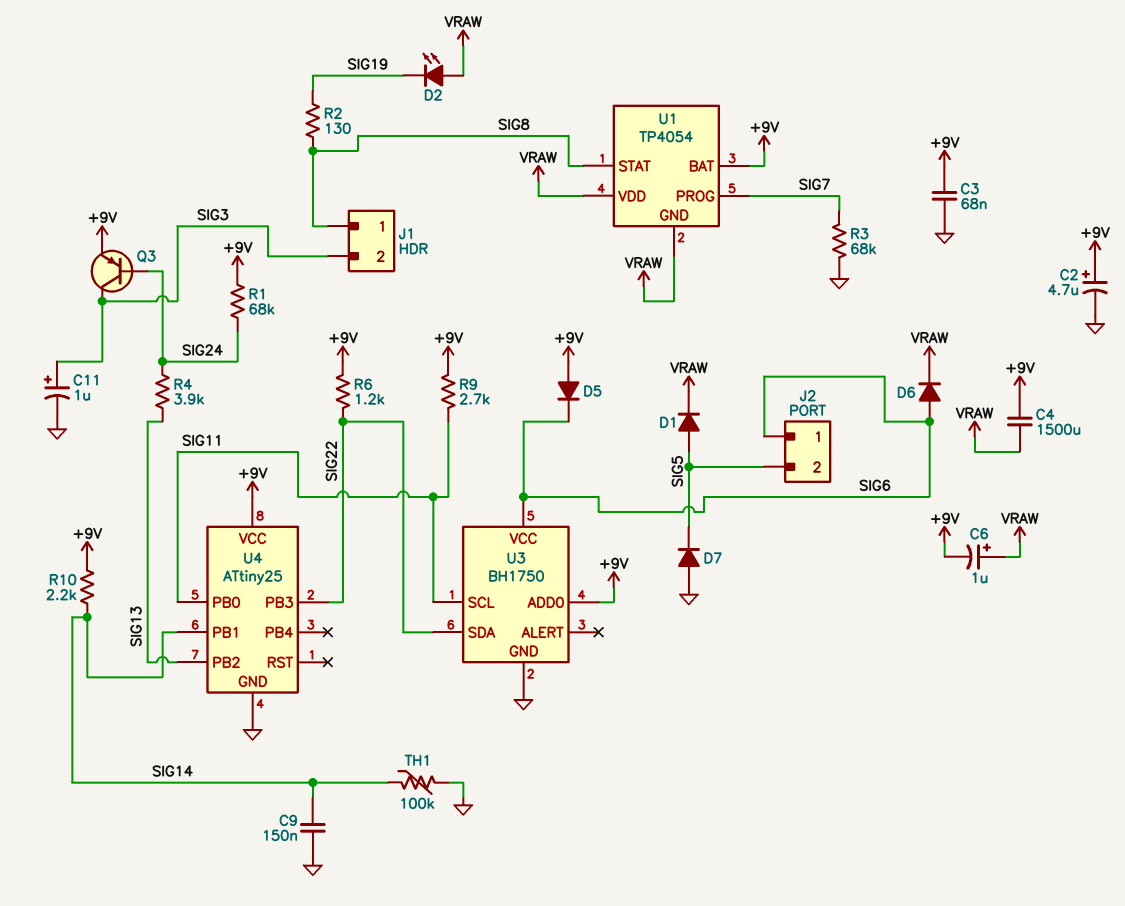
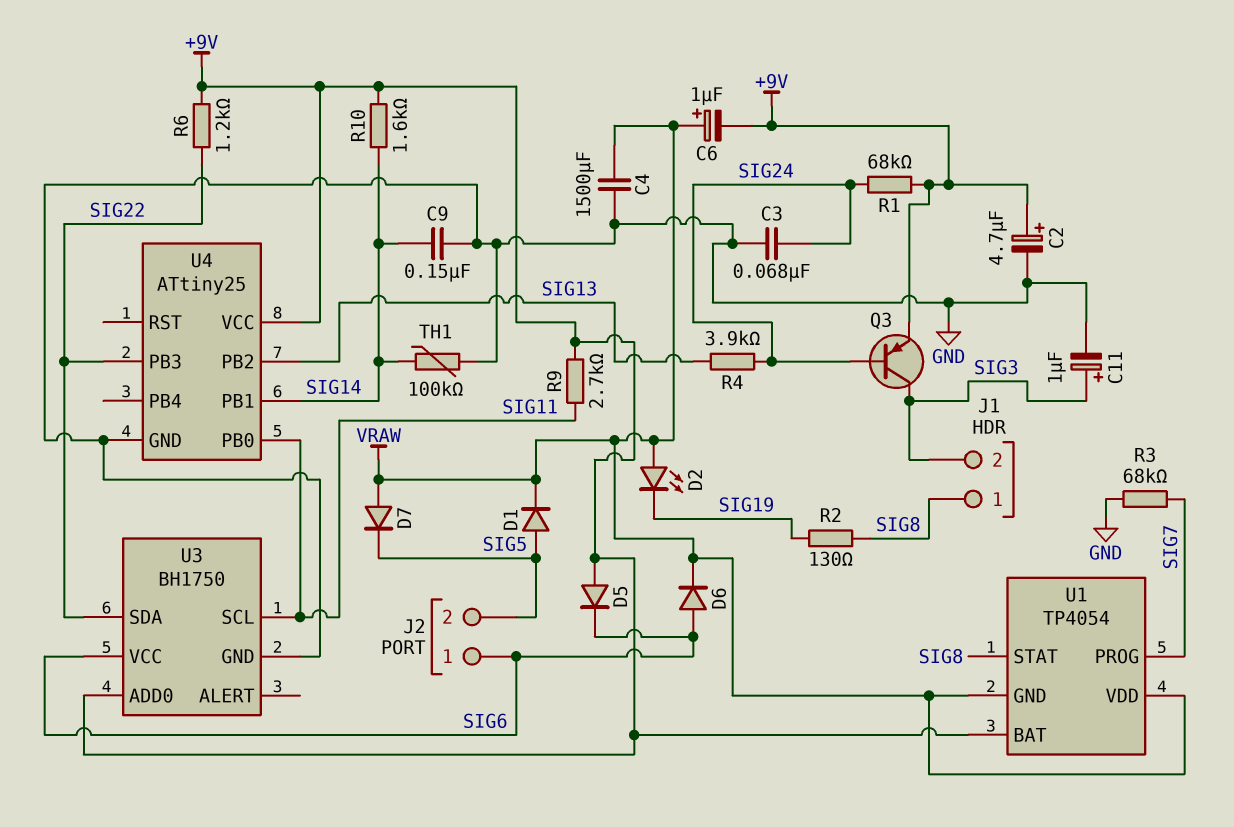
C3: 68nF (+9V, GND) -> 68nF (GND, SIG24)
C4: 1500uF (+9V, VRAW) -> 1500uF (GND, VRAW)
D7: diode (A GND, K SIG5) -> diode (A VRAW, K SIG5)
R10: 2.2k (+9V, SIG14) -> 1.6k (+9V, SIG14)

